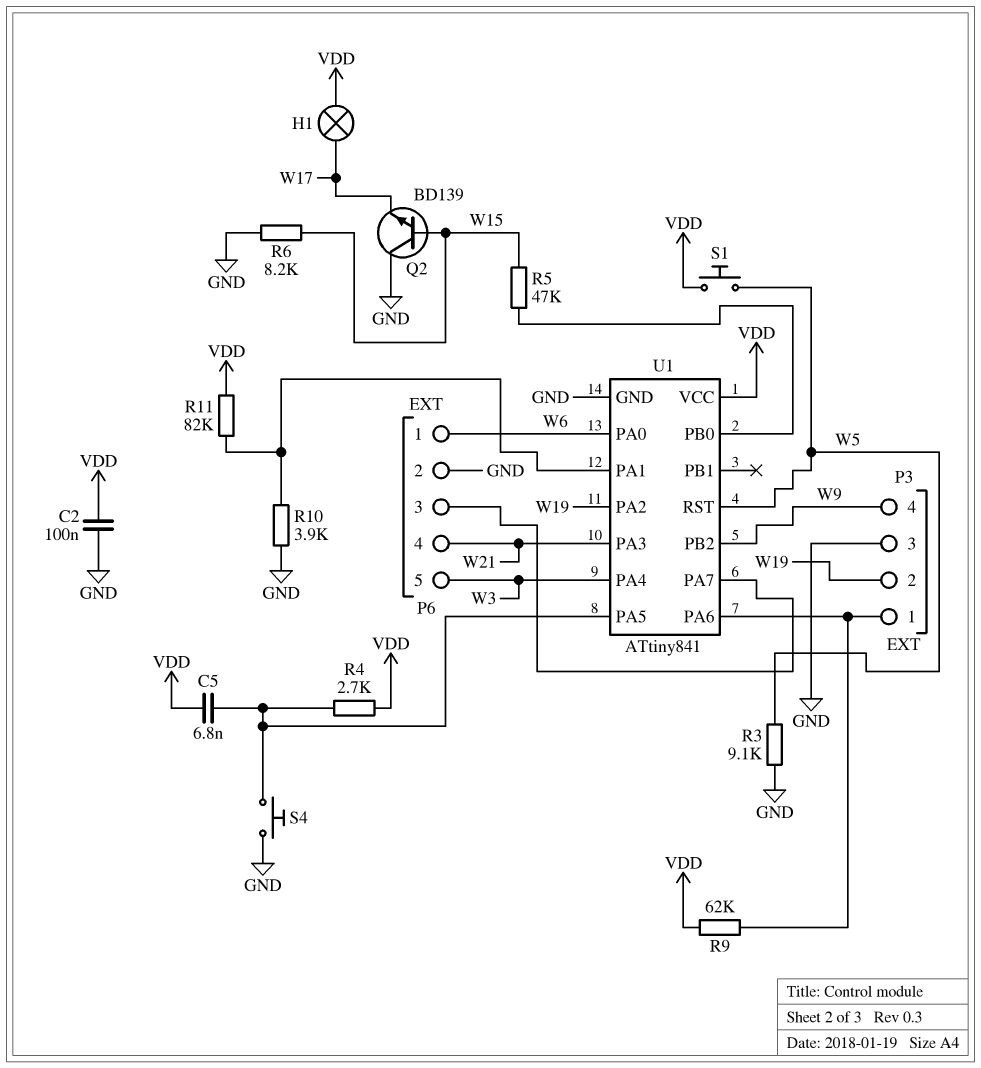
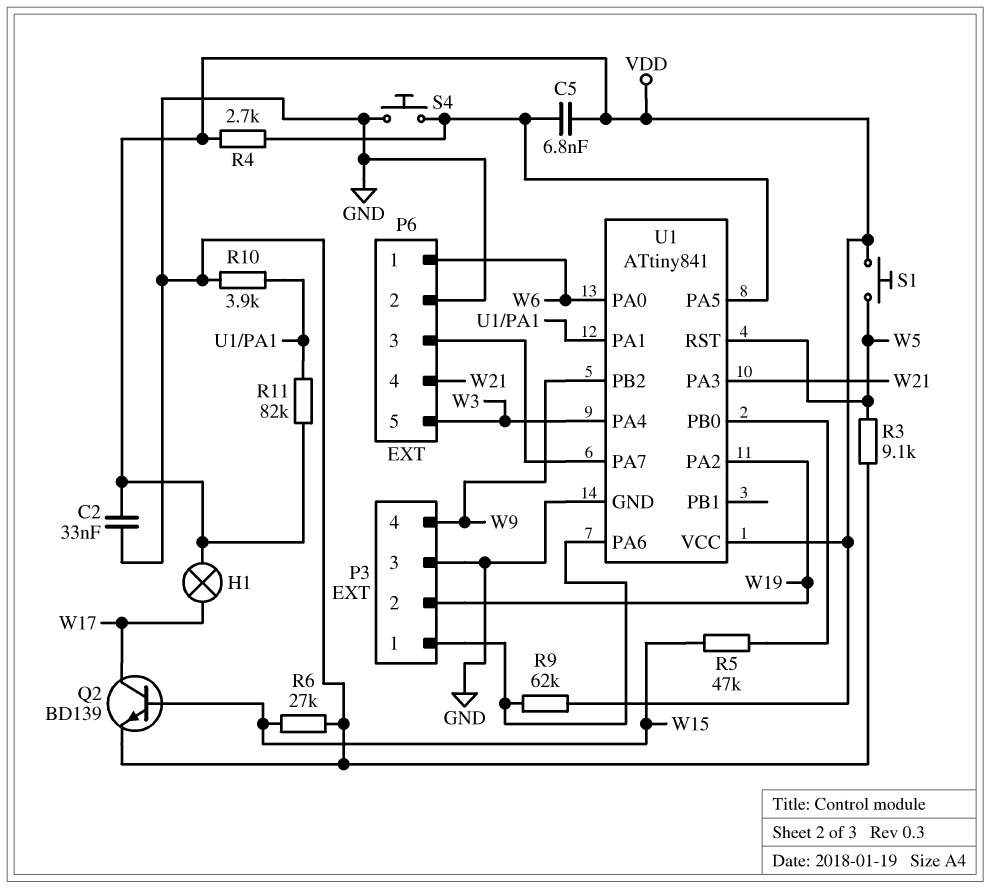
C2: 100nF (GND, VDD) -> 33nF (GND, VDD)
Q2: NPN BD139 (B W15, C GND, E W17) -> NPN BD139 (B W15, C W17, E GND)
R6: 8.2k (GND, W15) -> 27k (GND, W15)

